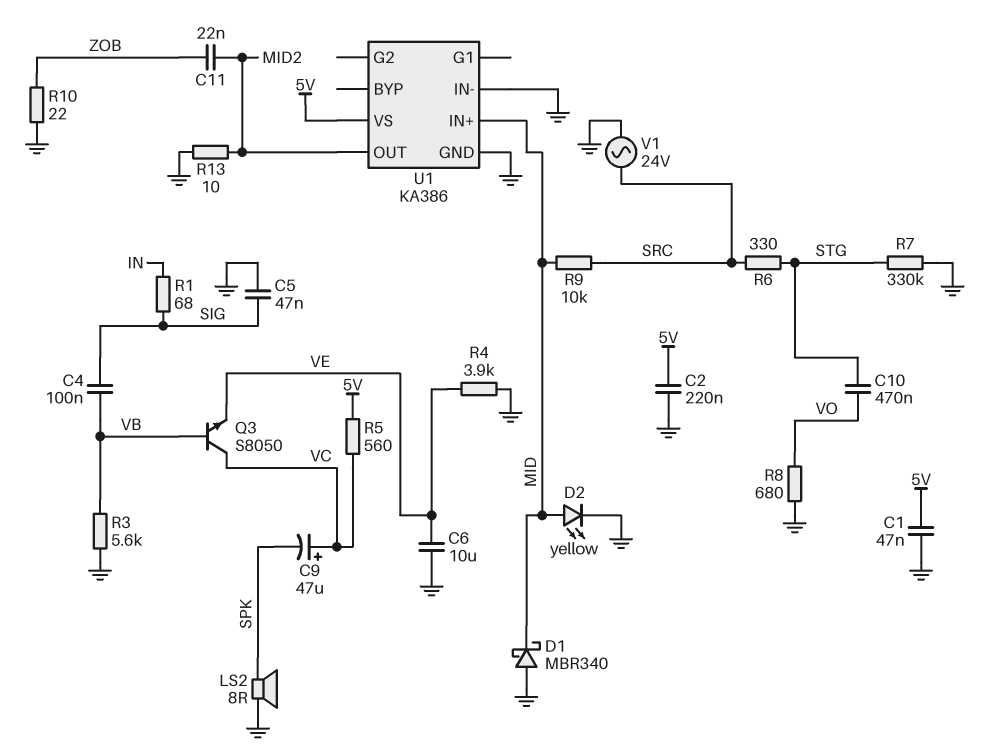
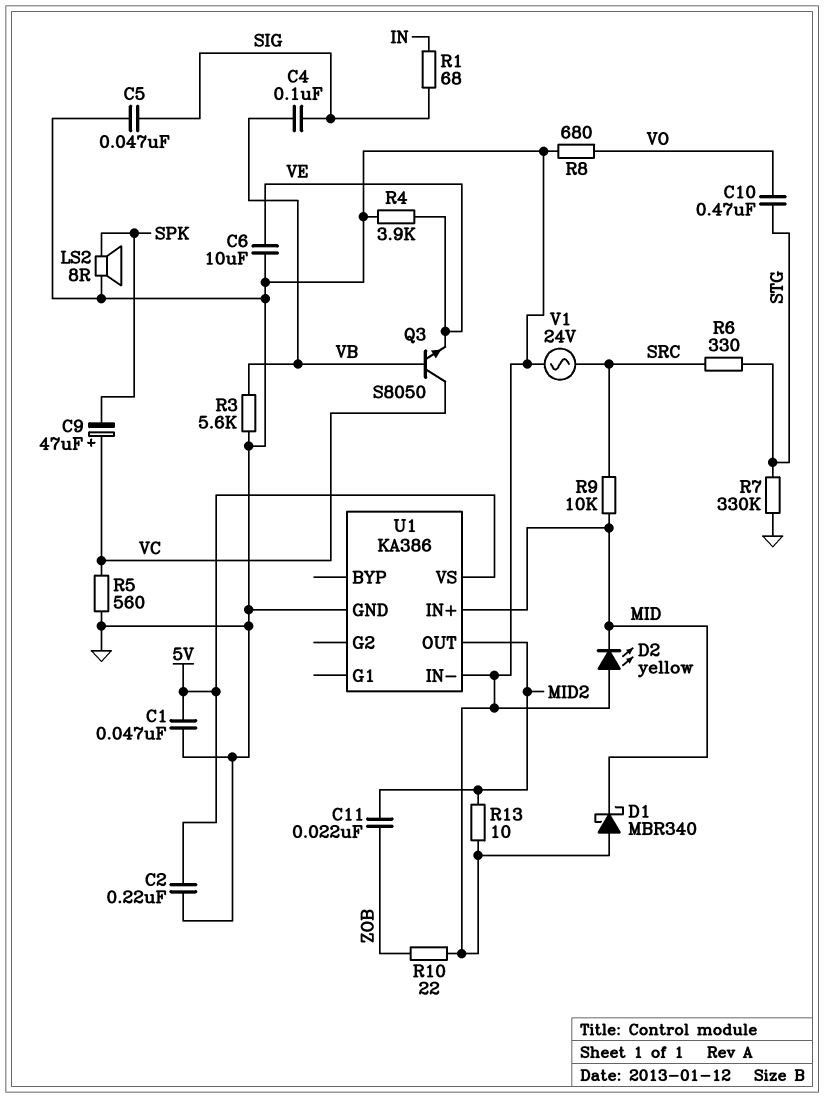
D2: LED yellow (A MID, K GND) -> LED yellow (A GND, K MID)
R5: 560 (5V, VC) -> 560 (GND, VC)

